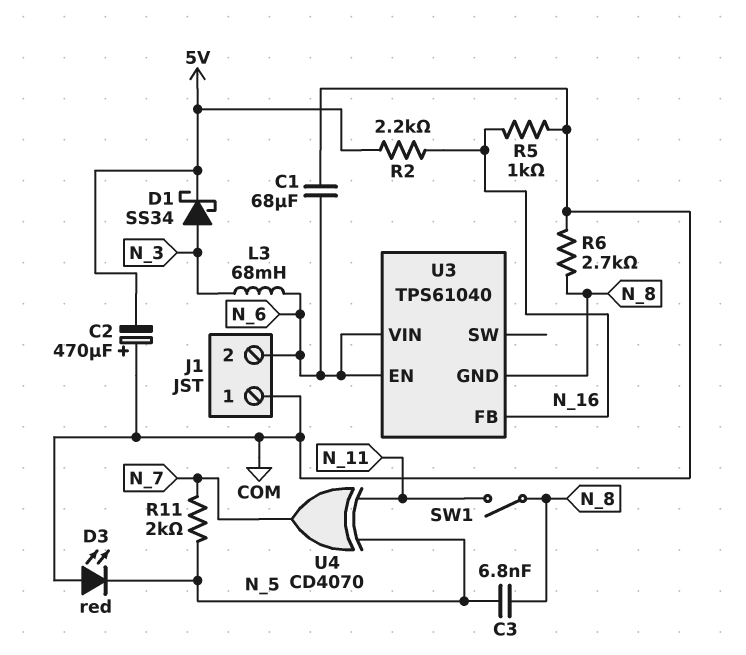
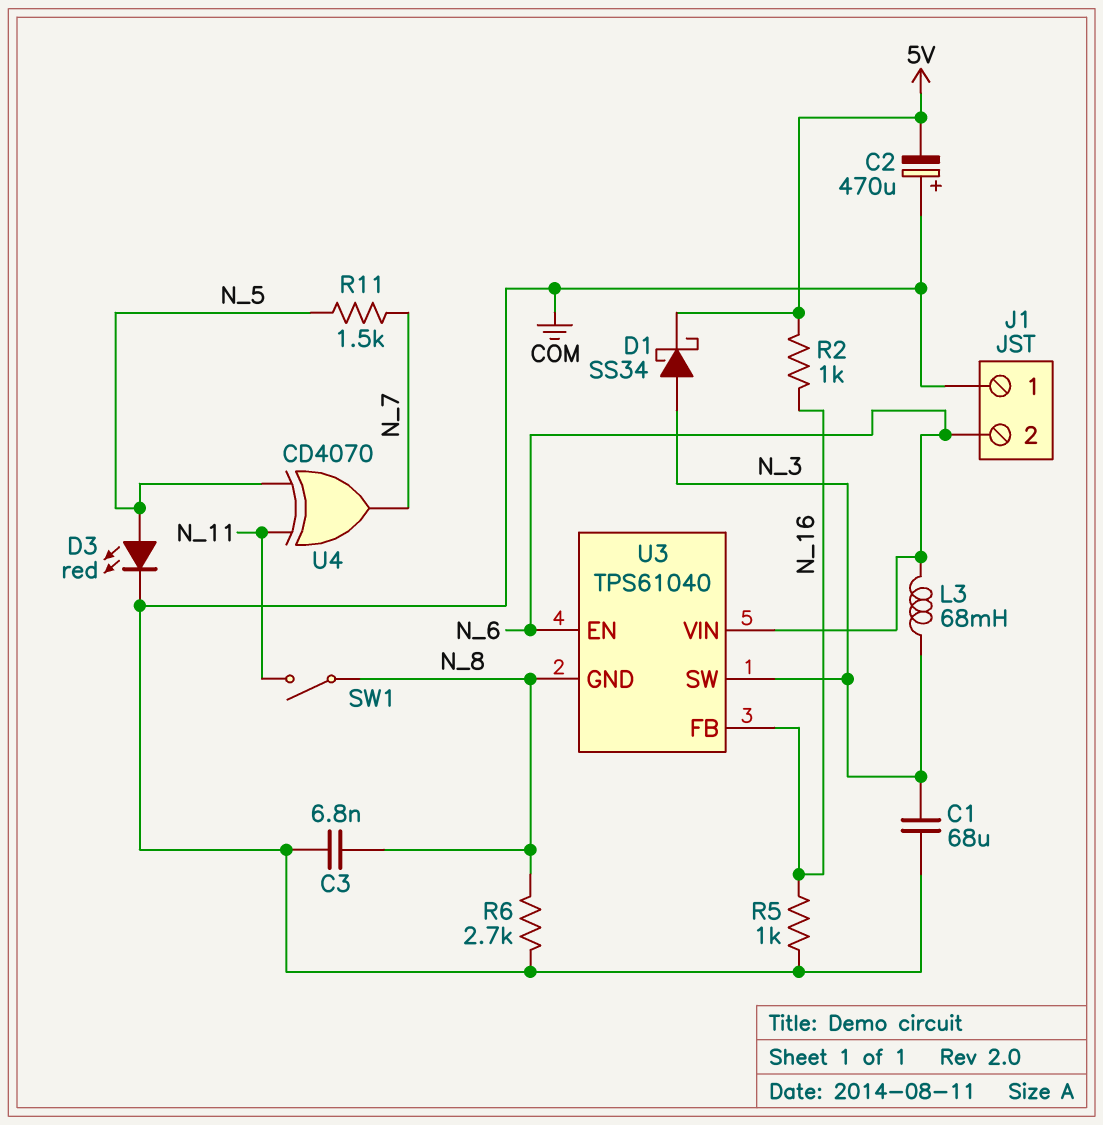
C1: 68uF (COM, N_6) -> 68uF (COM, N_3)
C3: 6.8nF (N_5, N_8) -> 6.8nF (COM, N_8)
D3: LED red (A COM, K N_5) -> LED red (A N_5, K COM)
R2: 2.2k (5V, N_16) -> 1k (5V, N_16)
R11: 2k (N_5, N_7) -> 1.5k (N_5, N_7)
U3 pin SW: none -> N_3

